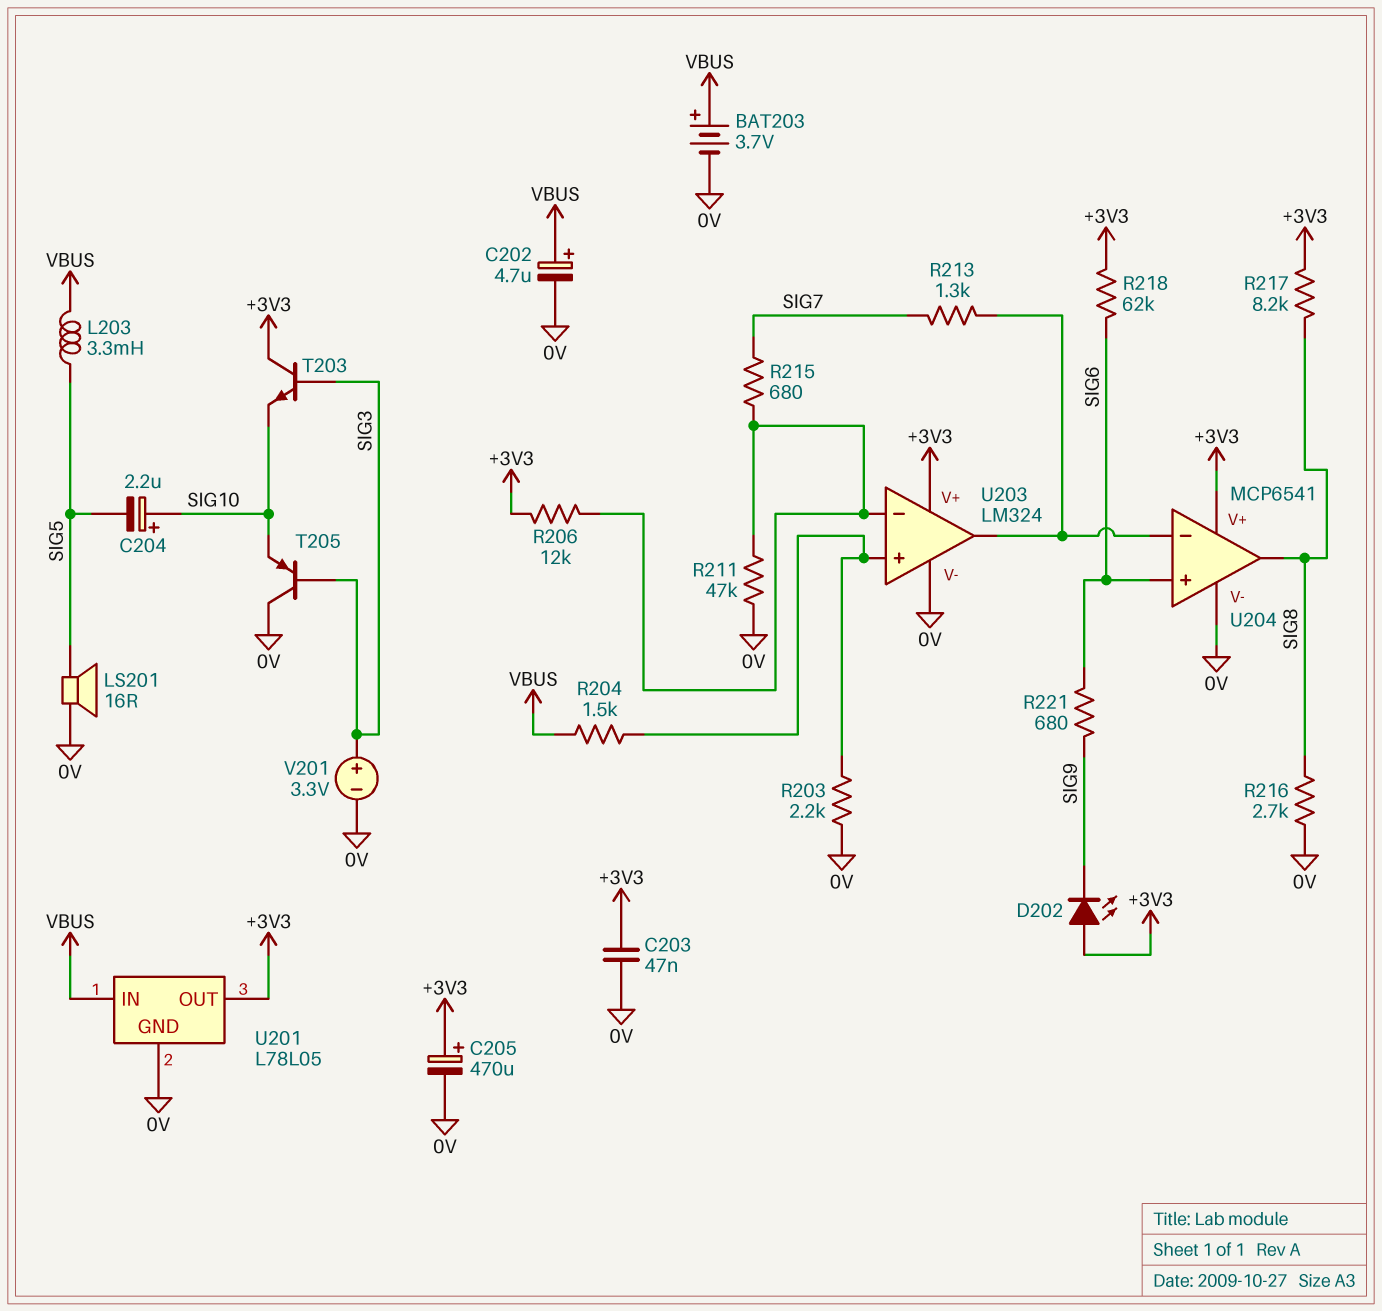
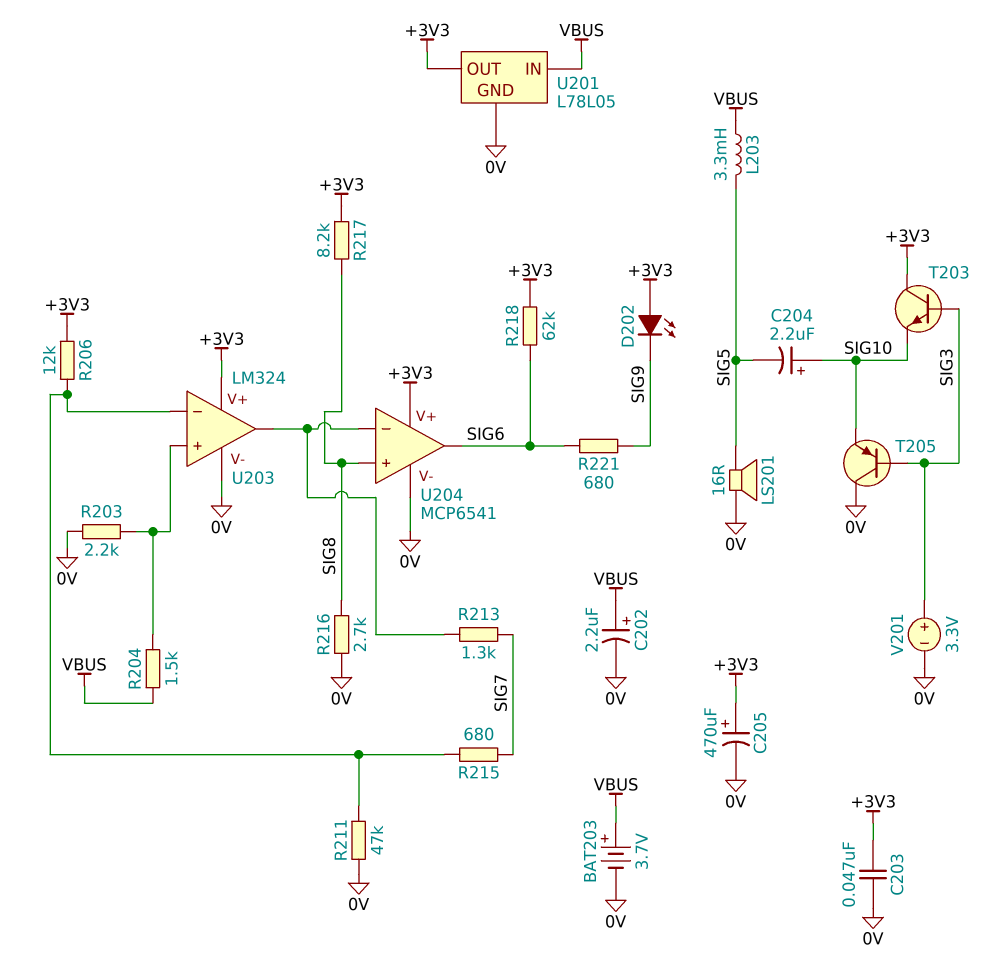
C202: 4.7uF (plus VBUS, minus 0V) -> 2.2uF (plus VBUS, minus 0V)
U204 pin in+: SIG6 -> SIG8
U204 pin out: SIG8 -> SIG6

